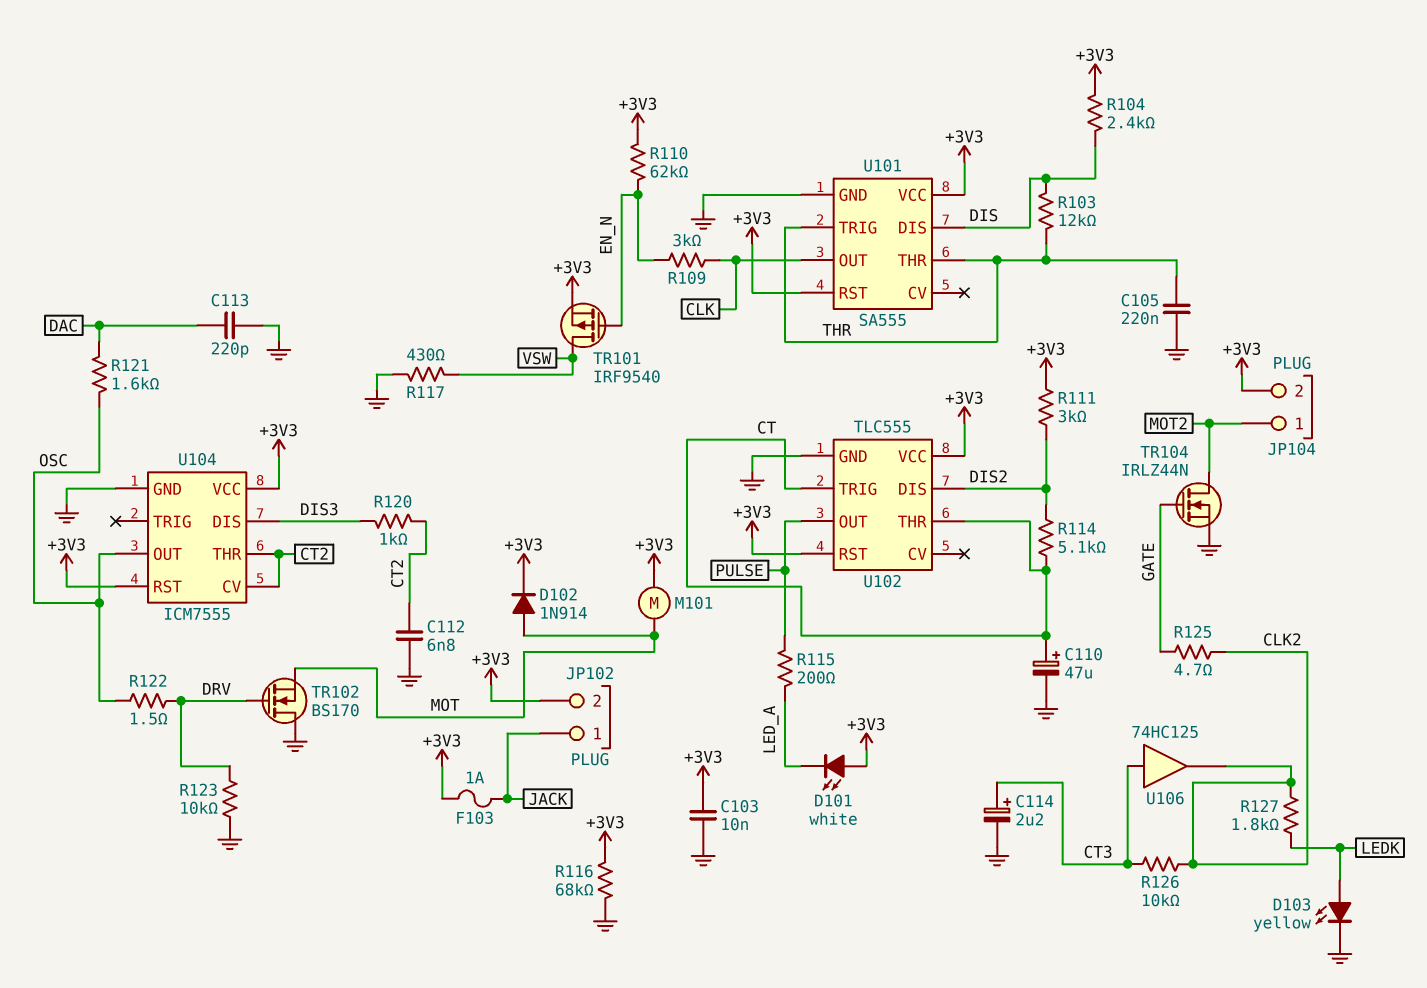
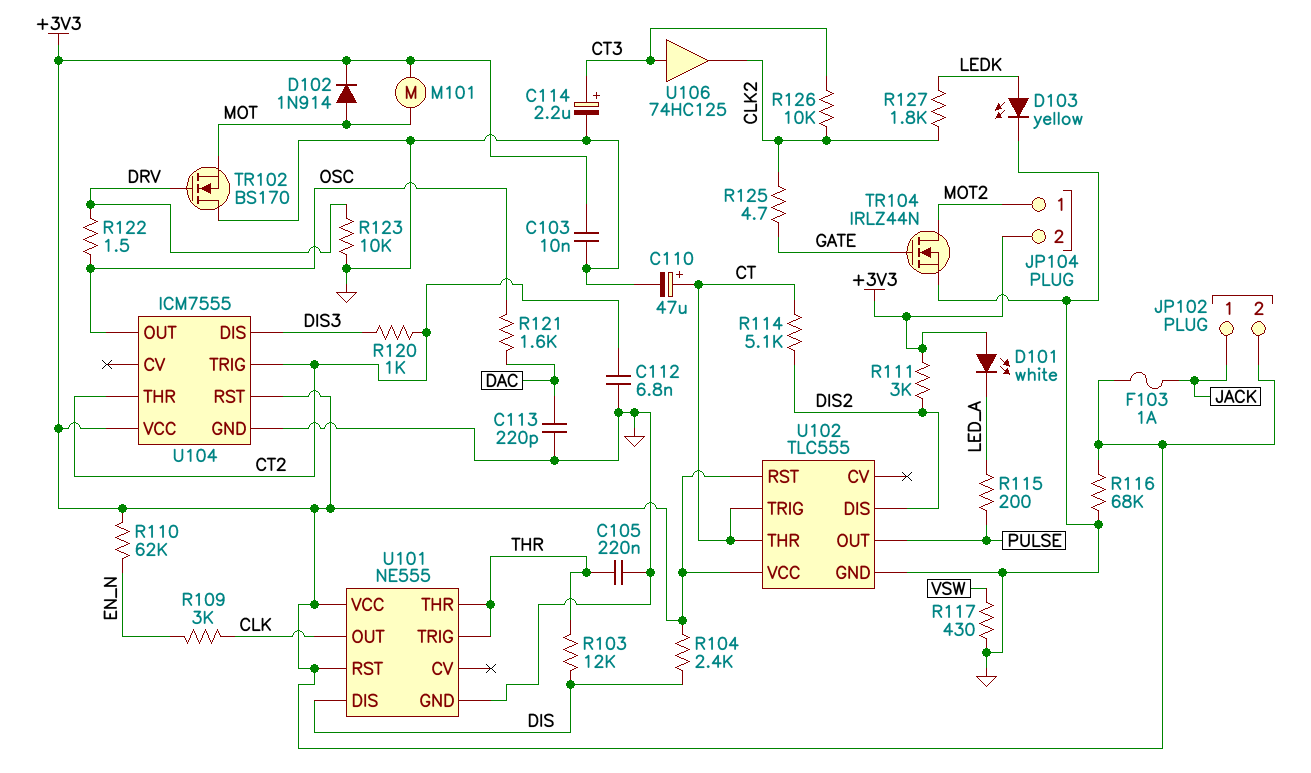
TR101: PMOS IRF9540 (G EN_N, D VSW, S +3V3) -> none
U101: SA555 -> NE555
U104 pin CV: CT2 -> none
U104 pin TRIG: none -> CT2

